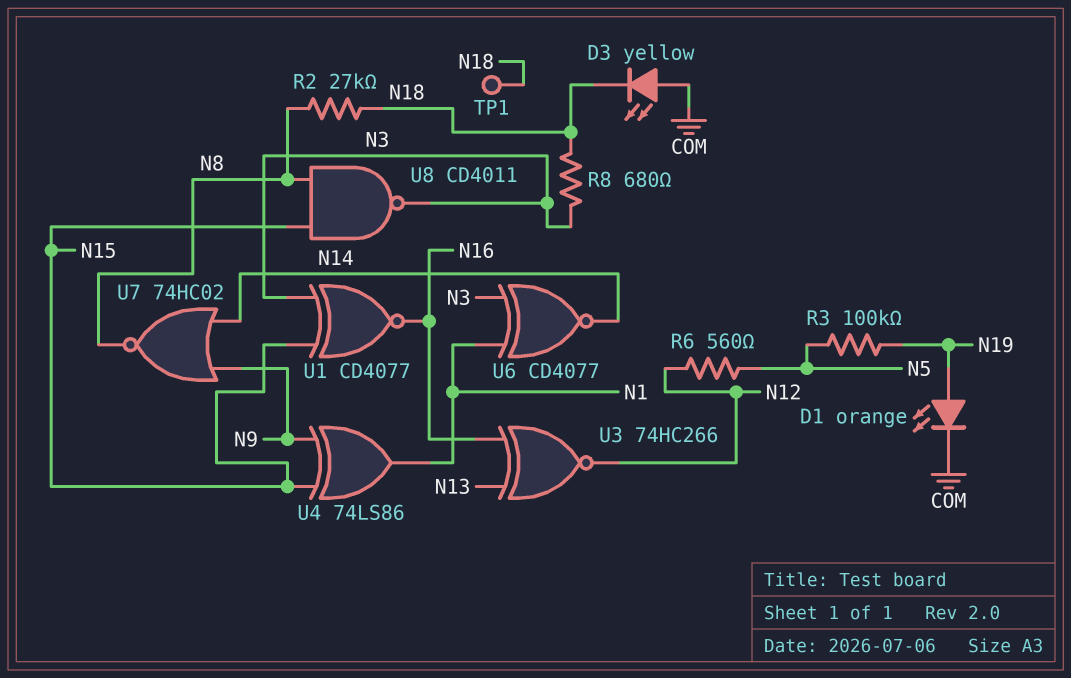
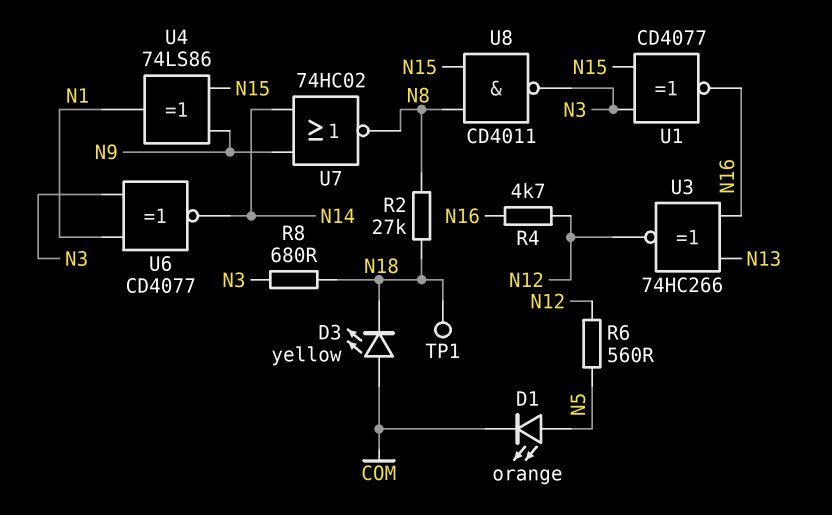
D1: LED orange (A N19, K COM) -> LED orange (A N5, K COM)
R3: 100k (N5, N19) -> none
R4: none -> 4.7k (N12, N16)

